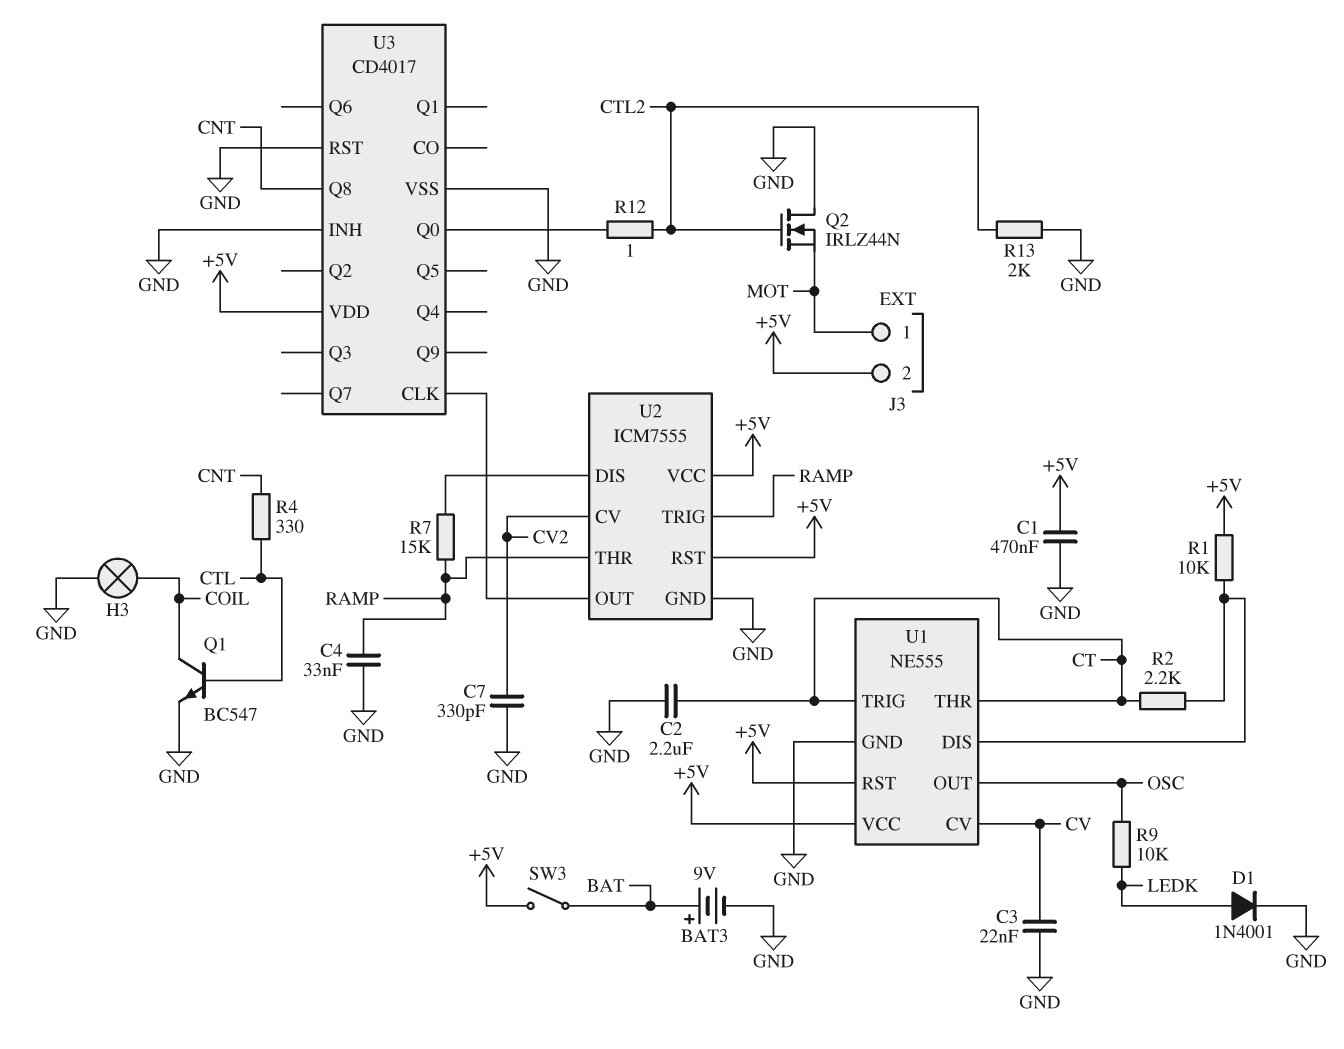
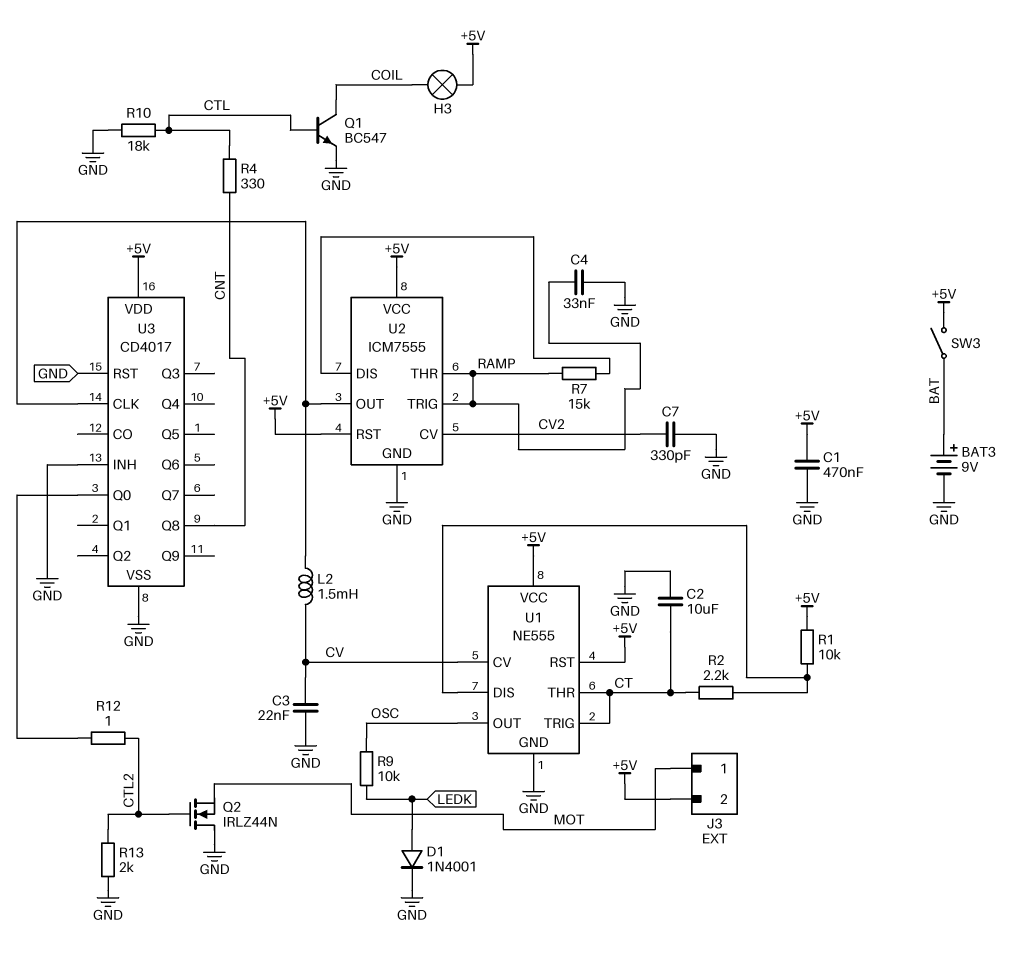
C2: 2.2uF (CT, GND) -> 10uF (CT, GND)
H3: lamp (COIL, GND) -> lamp (+5V, COIL)
L2: none -> 1.5mH (CV, U2/OUT)
R10: none -> 18k (CTL, GND)

